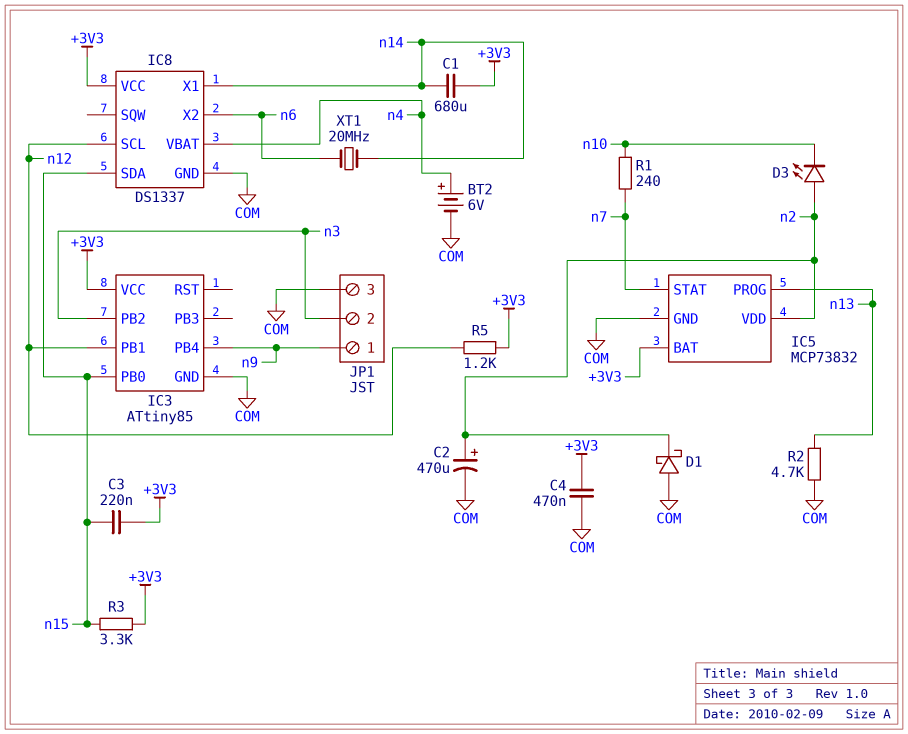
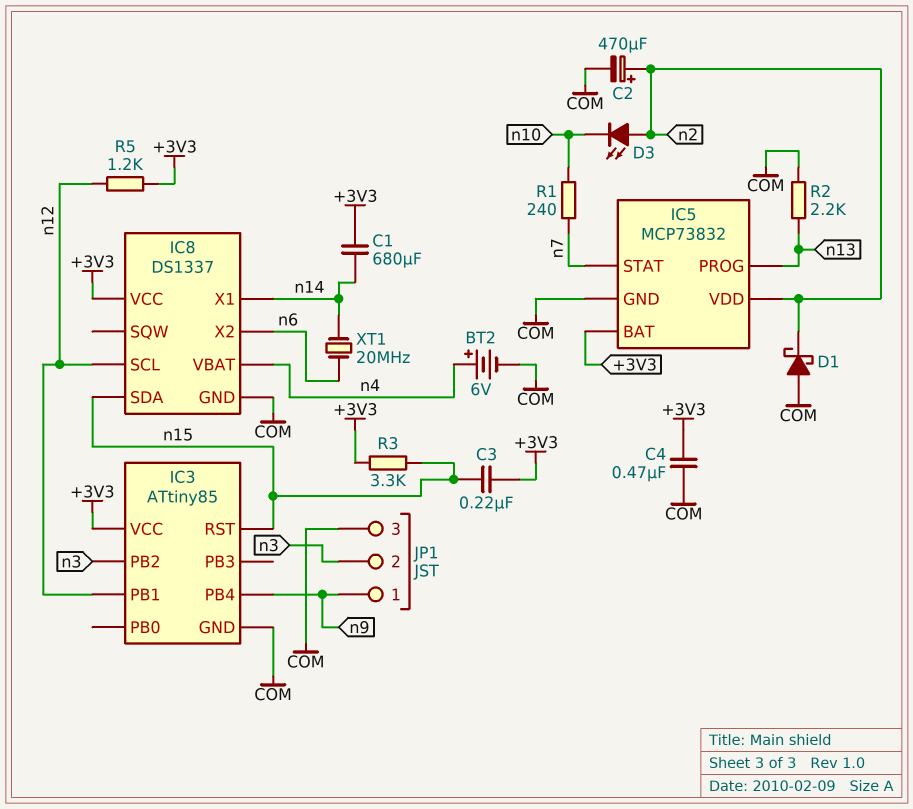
IC3 pin PB0: n15 -> none
IC3 pin RST: none -> n15
R2: 4.7k (COM, n13) -> 2.2k (COM, n13)

